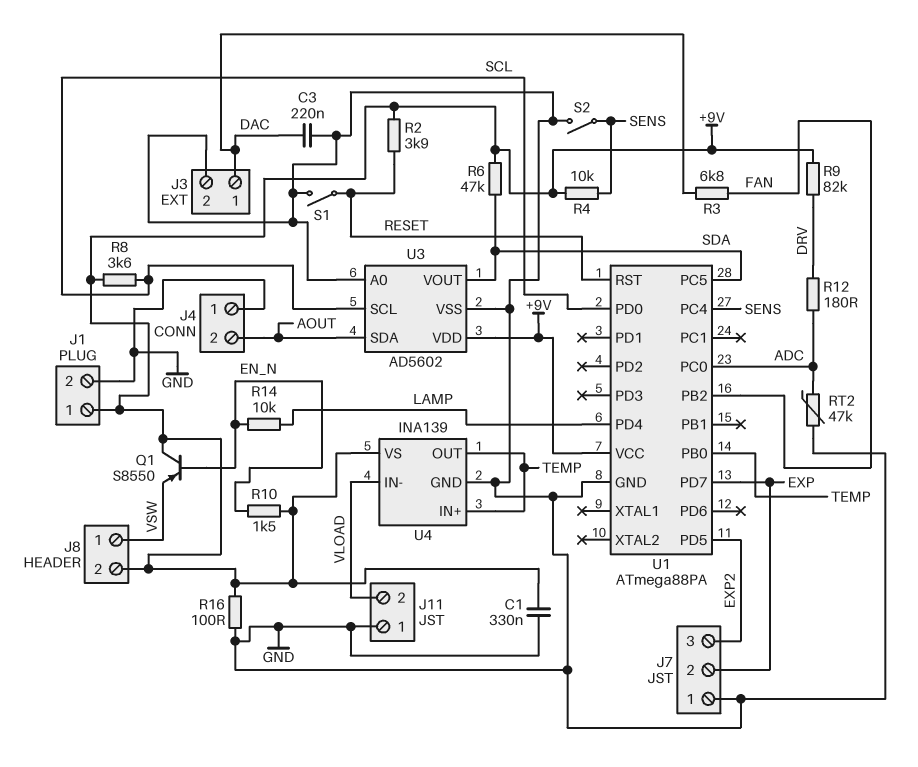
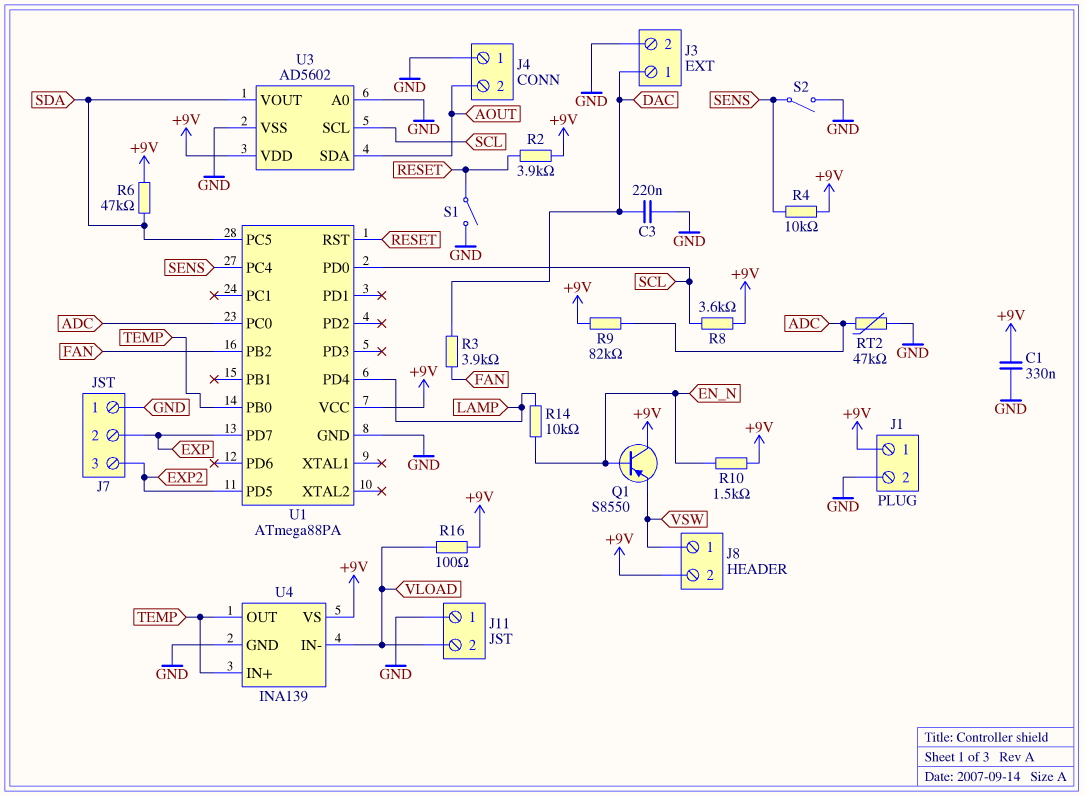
R3: 6.8k (DAC, FAN) -> 3.9k (DAC, FAN)
R9: 82k (+9V, DRV) -> 82k (+9V, ADC)
R12: 180 (ADC, DRV) -> none
R16: 100 (+9V, GND) -> 100 (+9V, VLOAD)

